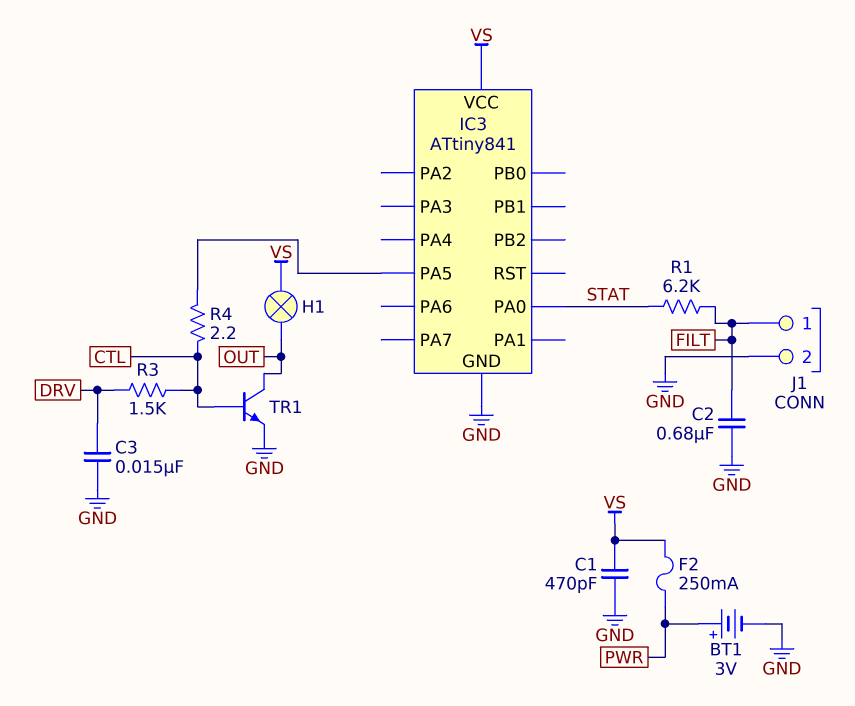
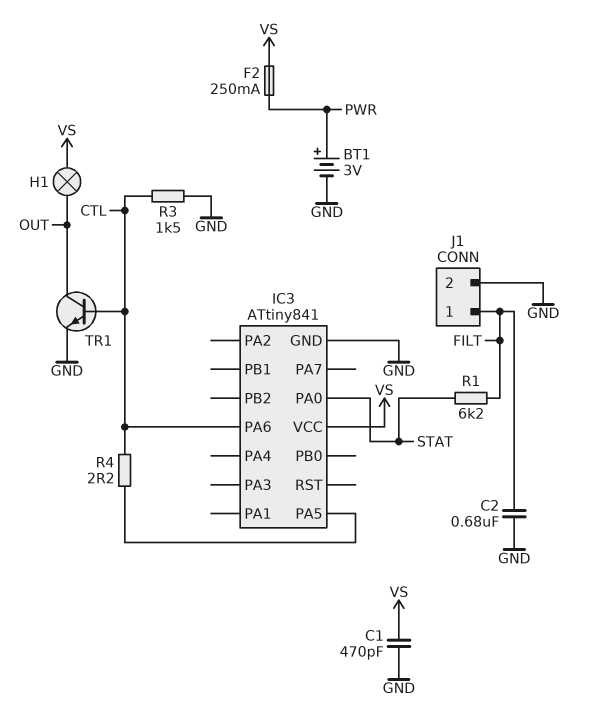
C3: 15nF (DRV, GND) -> none
IC3 pin PA6: none -> CTL
R3: 1.5k (CTL, DRV) -> 1.5k (CTL, GND)

